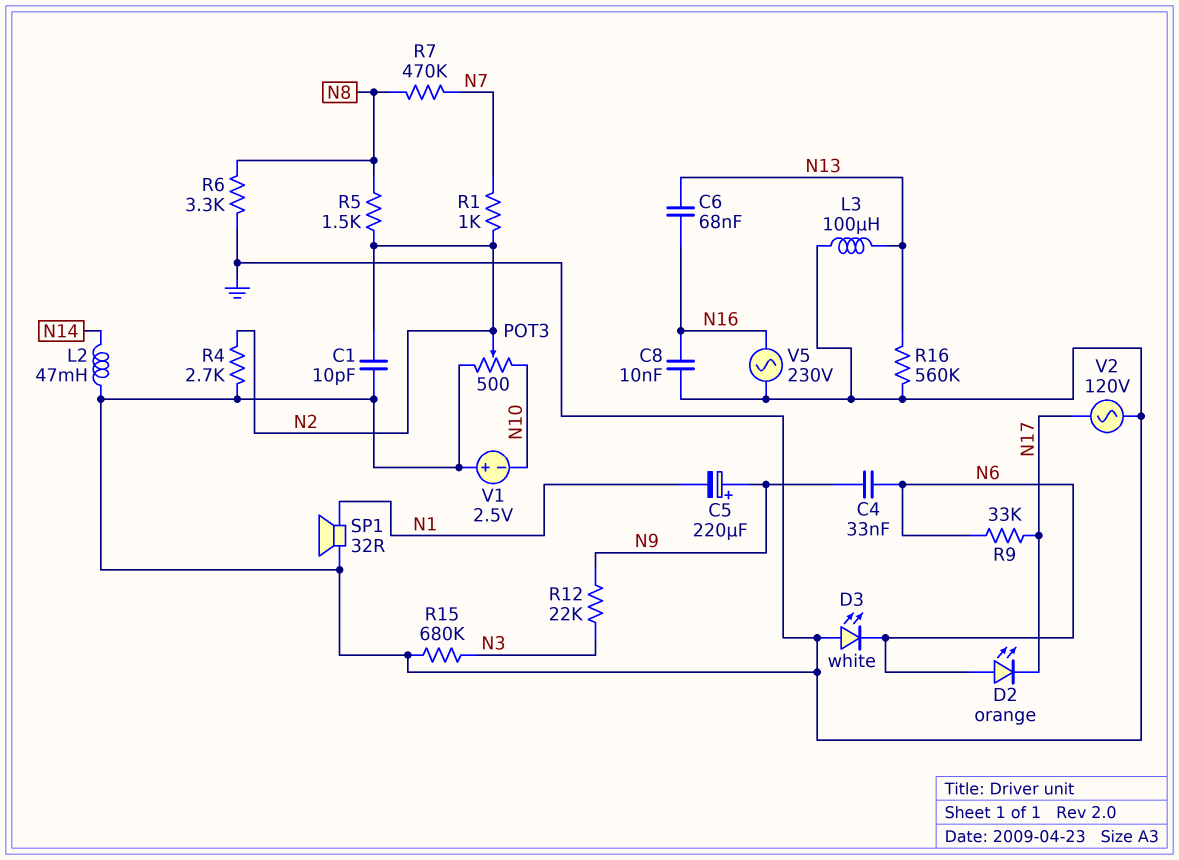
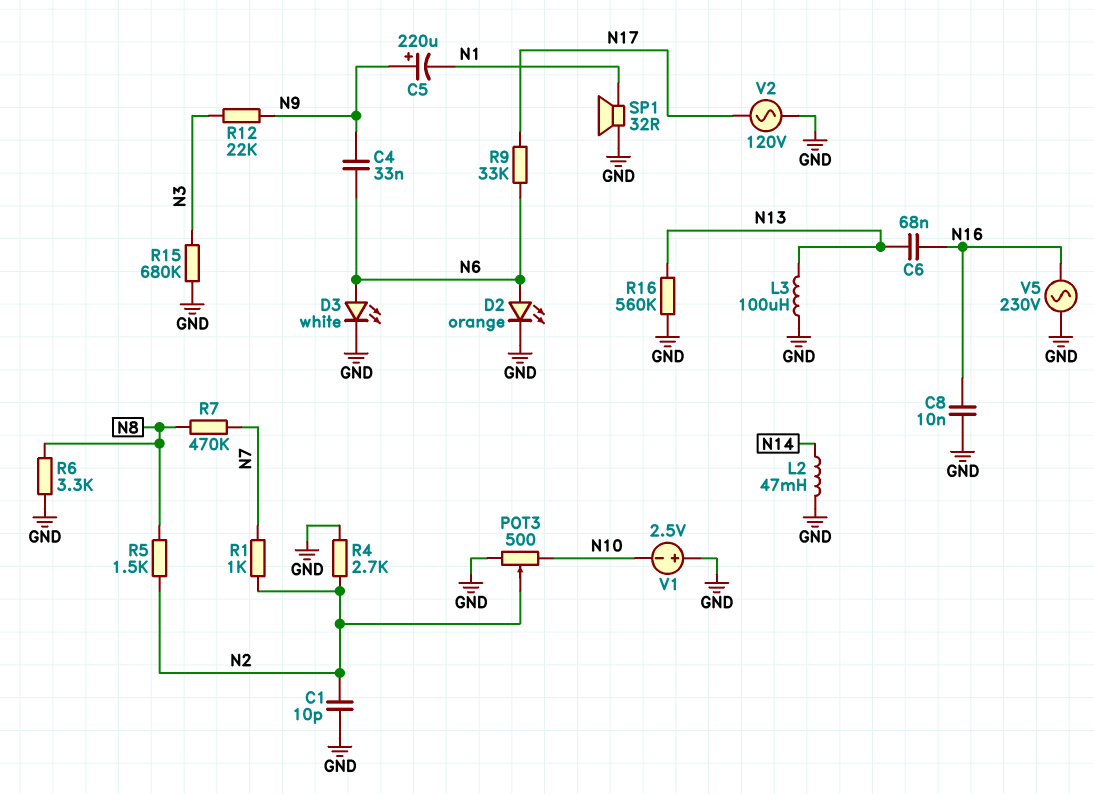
D2: LED orange (A N6, K N17) -> LED orange (A N6, K GND)
D3: LED white (A GND, K N6) -> LED white (A N6, K GND)

